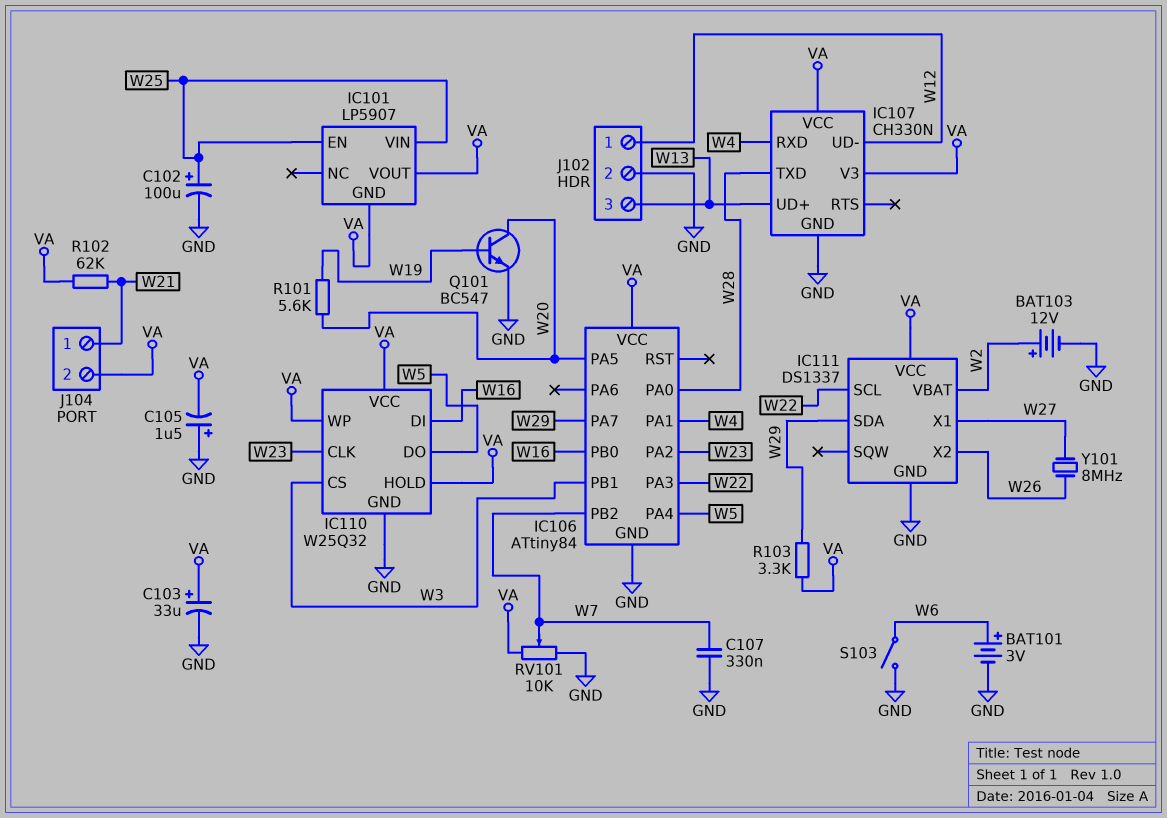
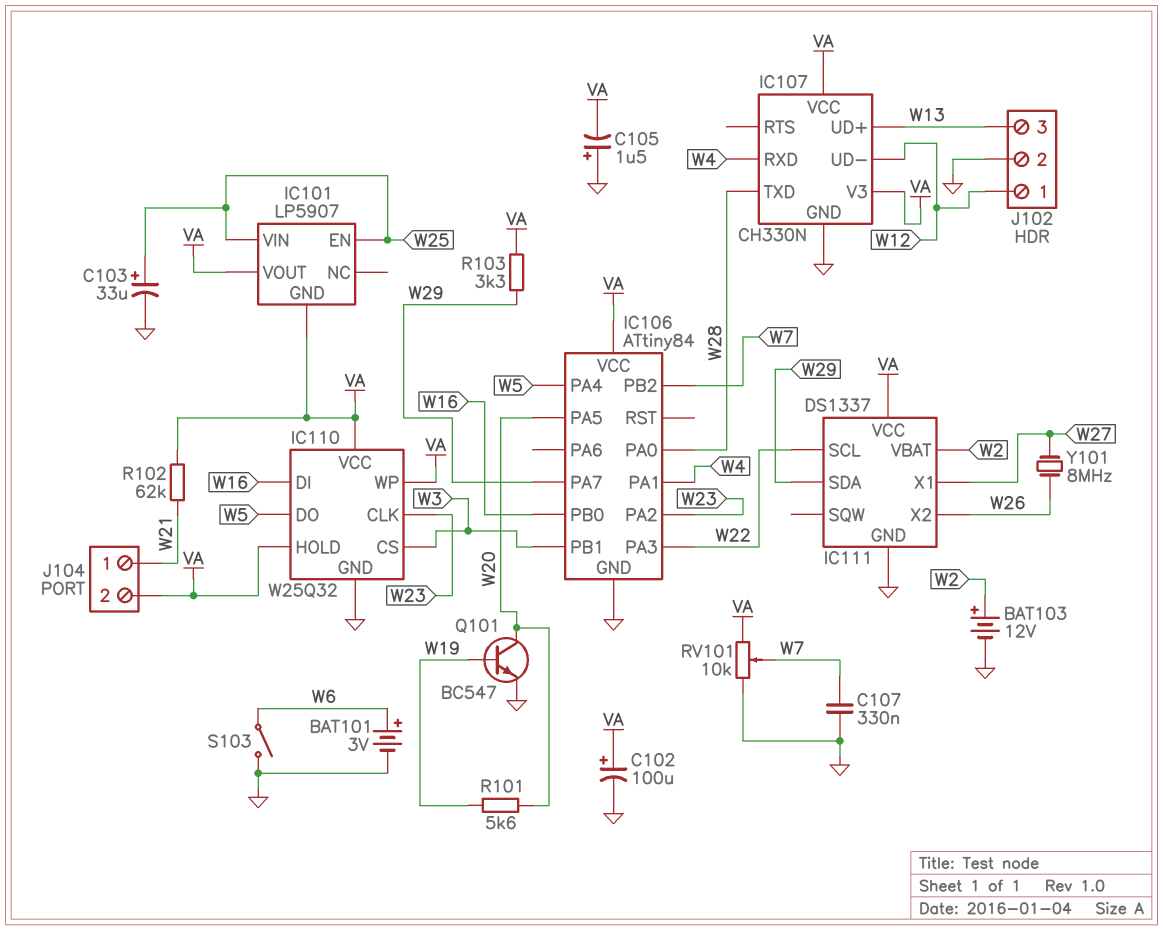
C102: 100uF (plus W25, minus GND) -> 100uF (plus VA, minus GND)
C103: 33uF (plus VA, minus GND) -> 33uF (plus W25, minus GND)

